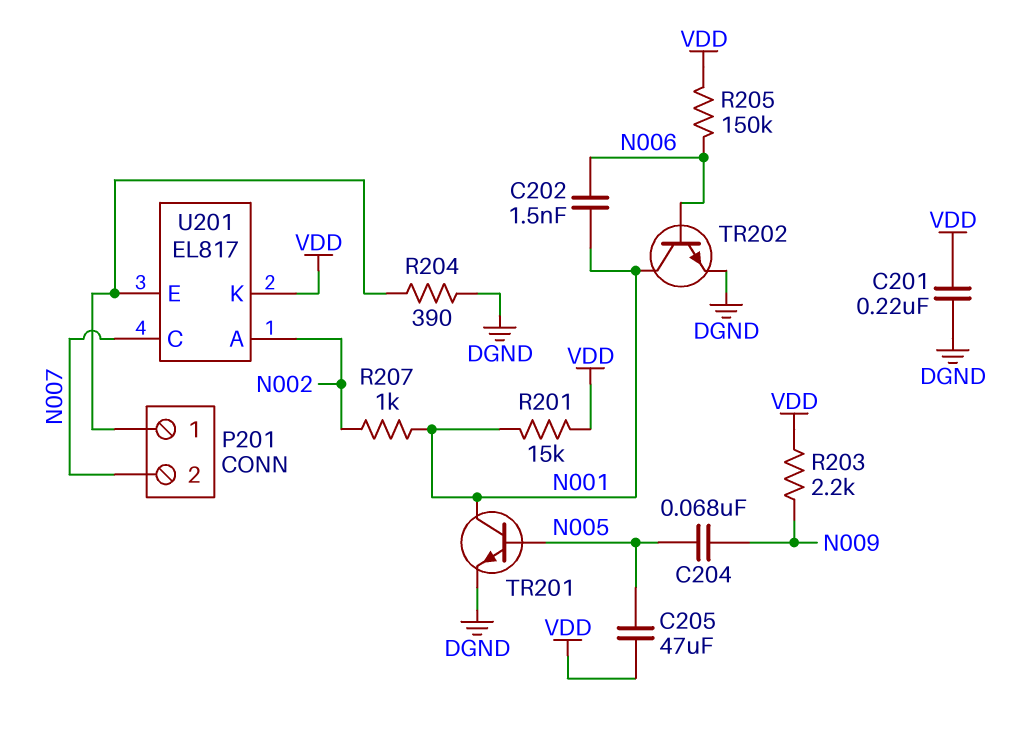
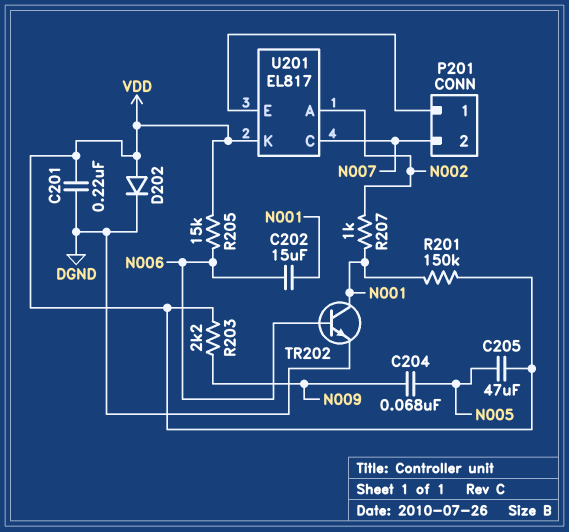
C202: 1.5nF (N001, N006) -> 15uF (N001, N006)
D202: none -> diode (A VDD, K DGND)
R201: 15k (N001, VDD) -> 150k (N001, VDD)
R204: 390 (DGND, P201/1) -> none
R205: 150k (N006, VDD) -> 15k (N006, VDD)
TR201: NPN (B N005, C N001, E DGND) -> none

